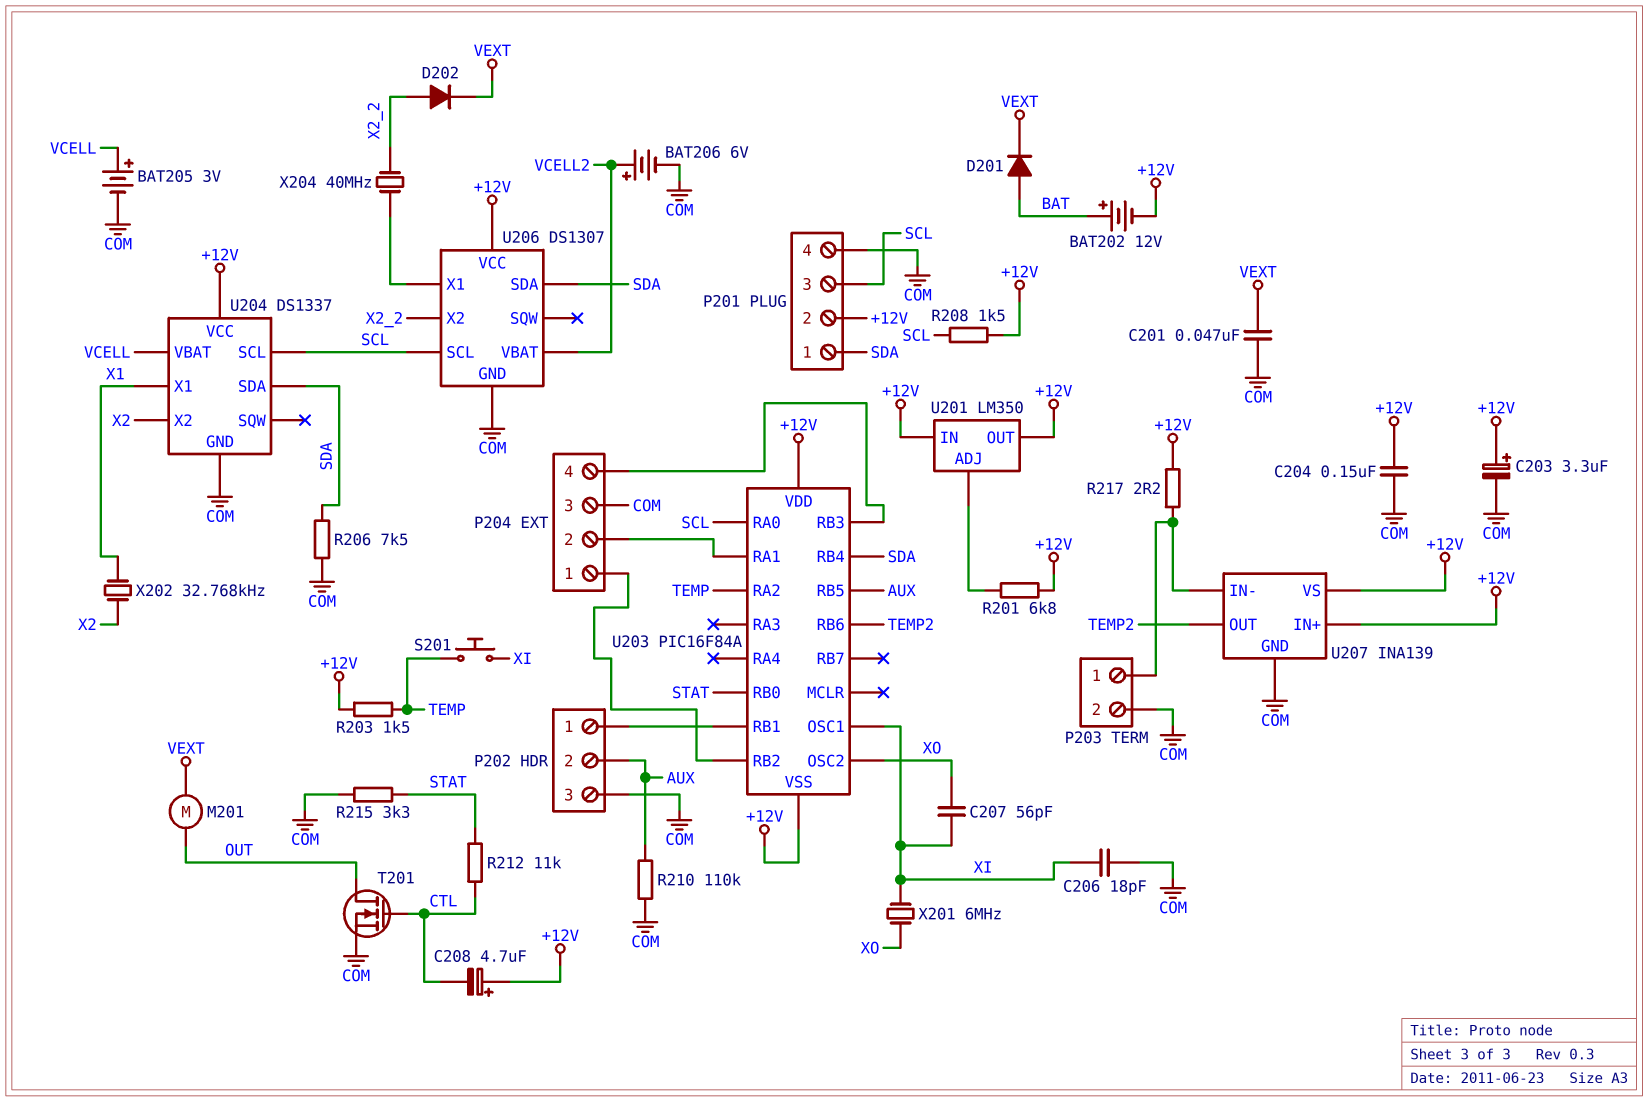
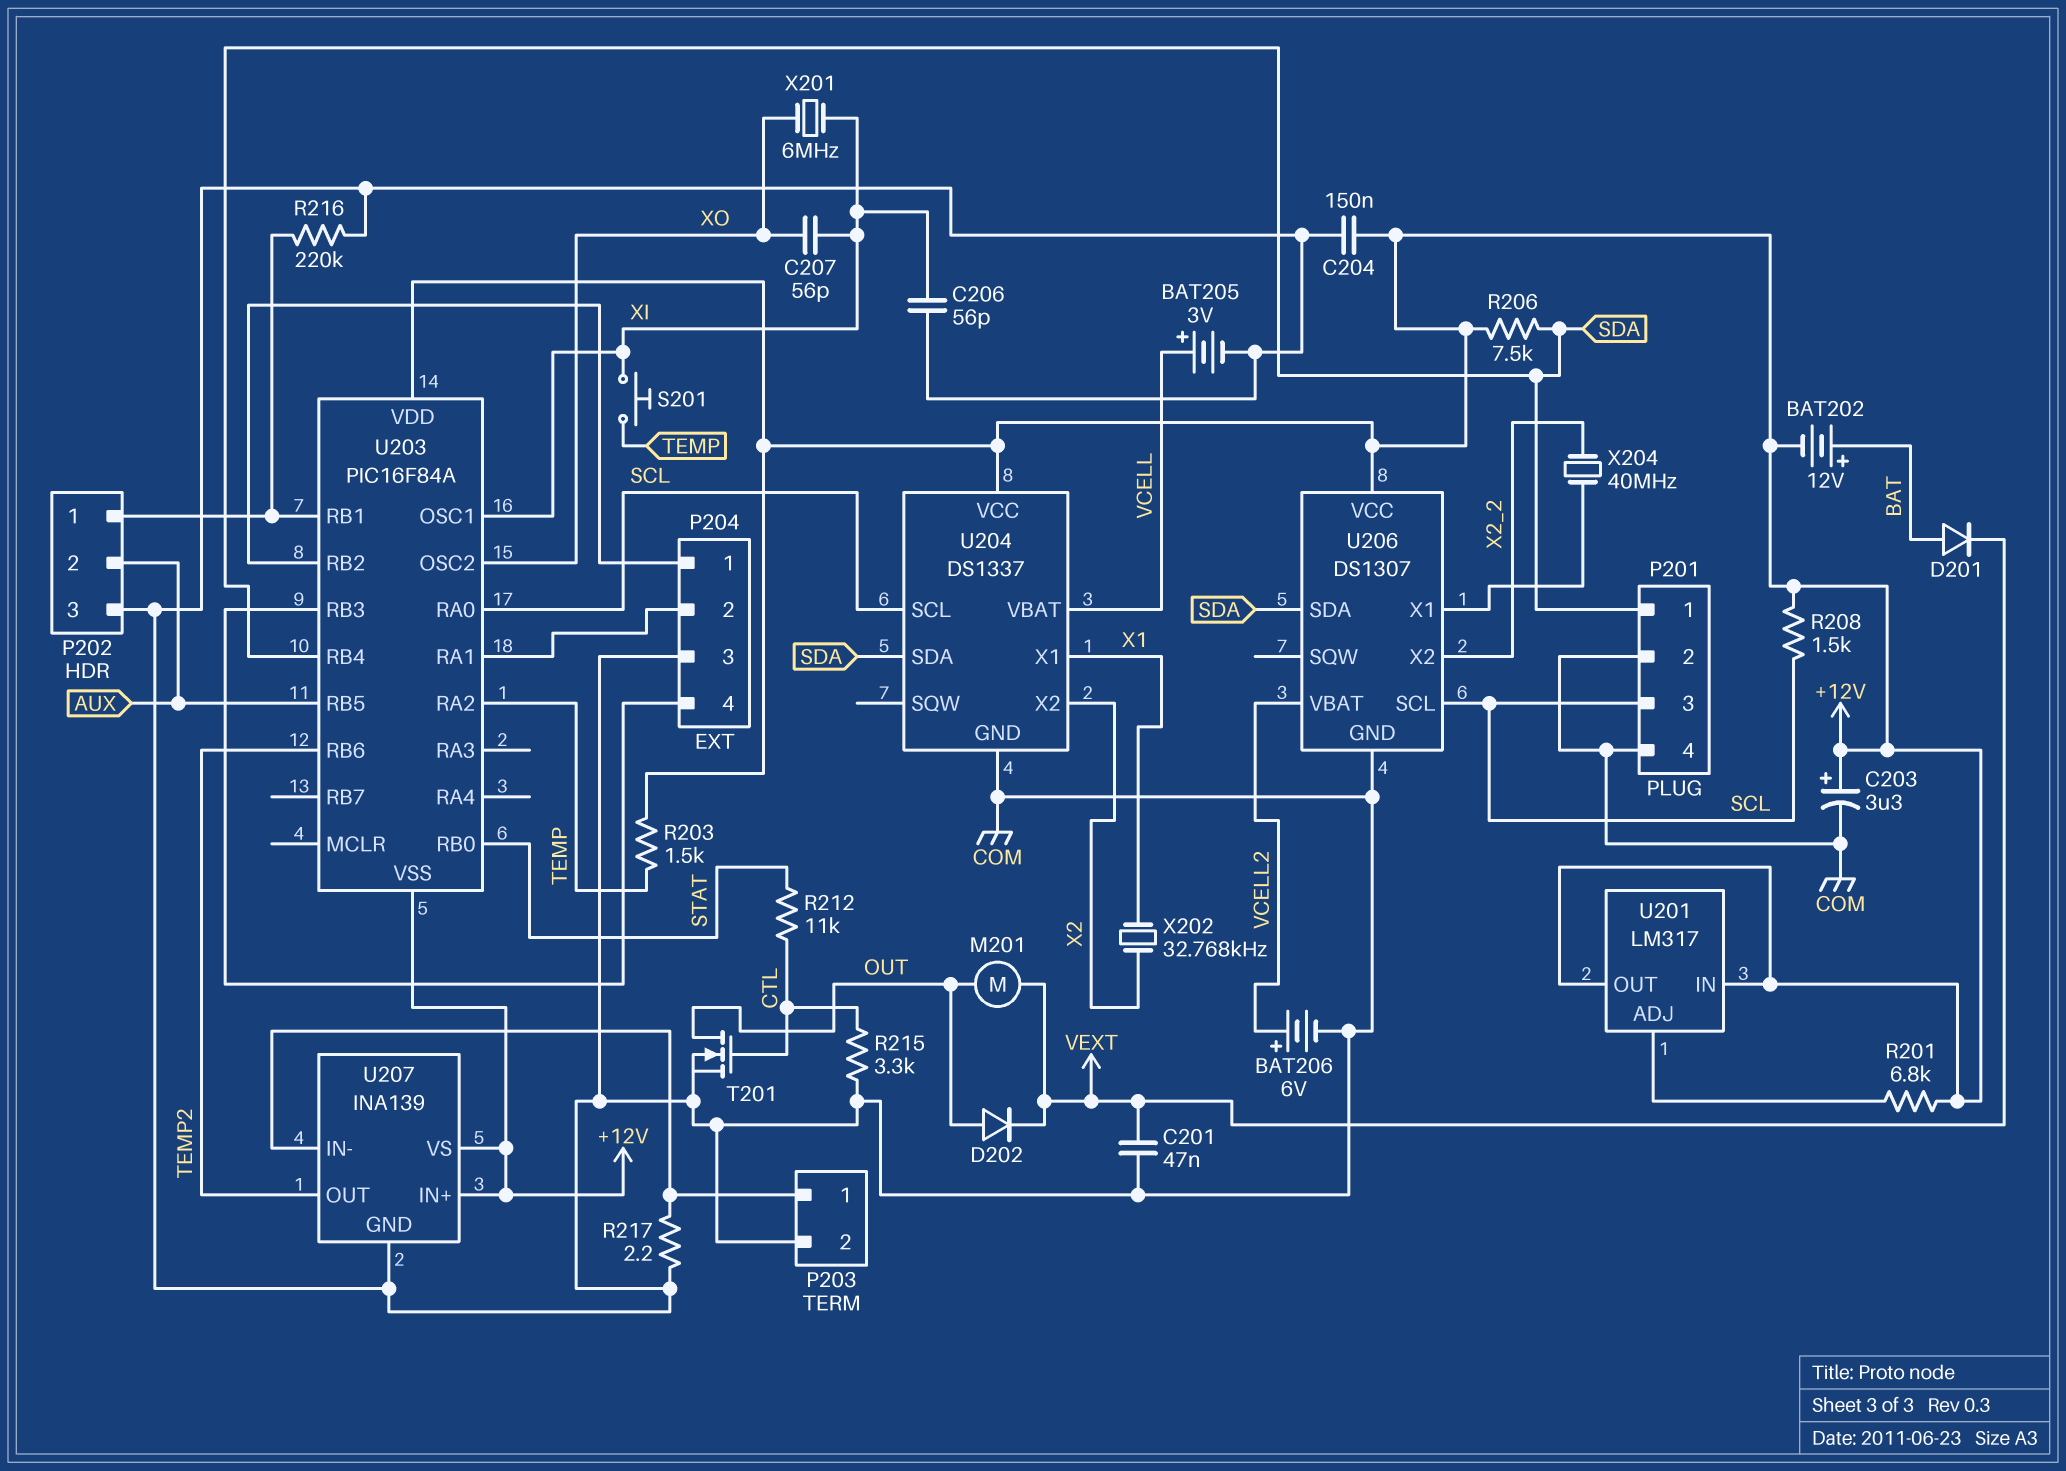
C206: 18pF (COM, XI) -> 56pF (COM, XI)
C208: 4.7uF (plus +12V, minus CTL) -> none
D202: diode (A X2_2, K VEXT) -> diode (A OUT, K VEXT)
P201 pin 2: +12V -> COM
R206: 7.5k (COM, SDA) -> 7.5k (+12V, SDA)
R210: 110k (AUX, COM) -> none
R215: 3.3k (COM, STAT) -> 3.3k (COM, CTL)
R216: none -> 220k (COM, P202/1)
R217: 2.2 (+12V, P203/1) -> 2.2 (COM, P203/1)
U201: LM350 -> LM317

